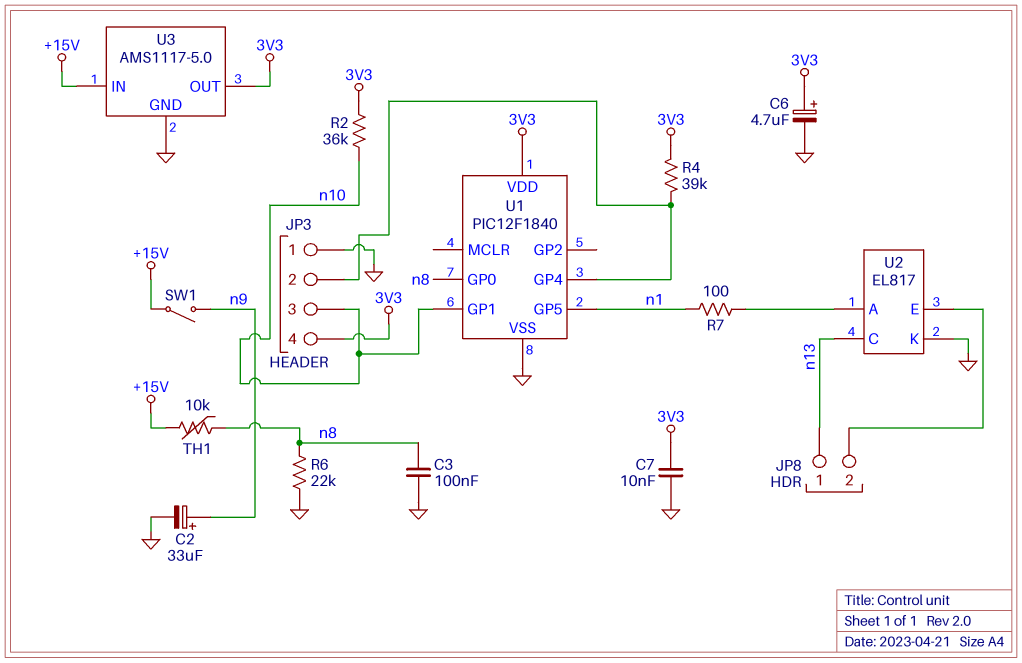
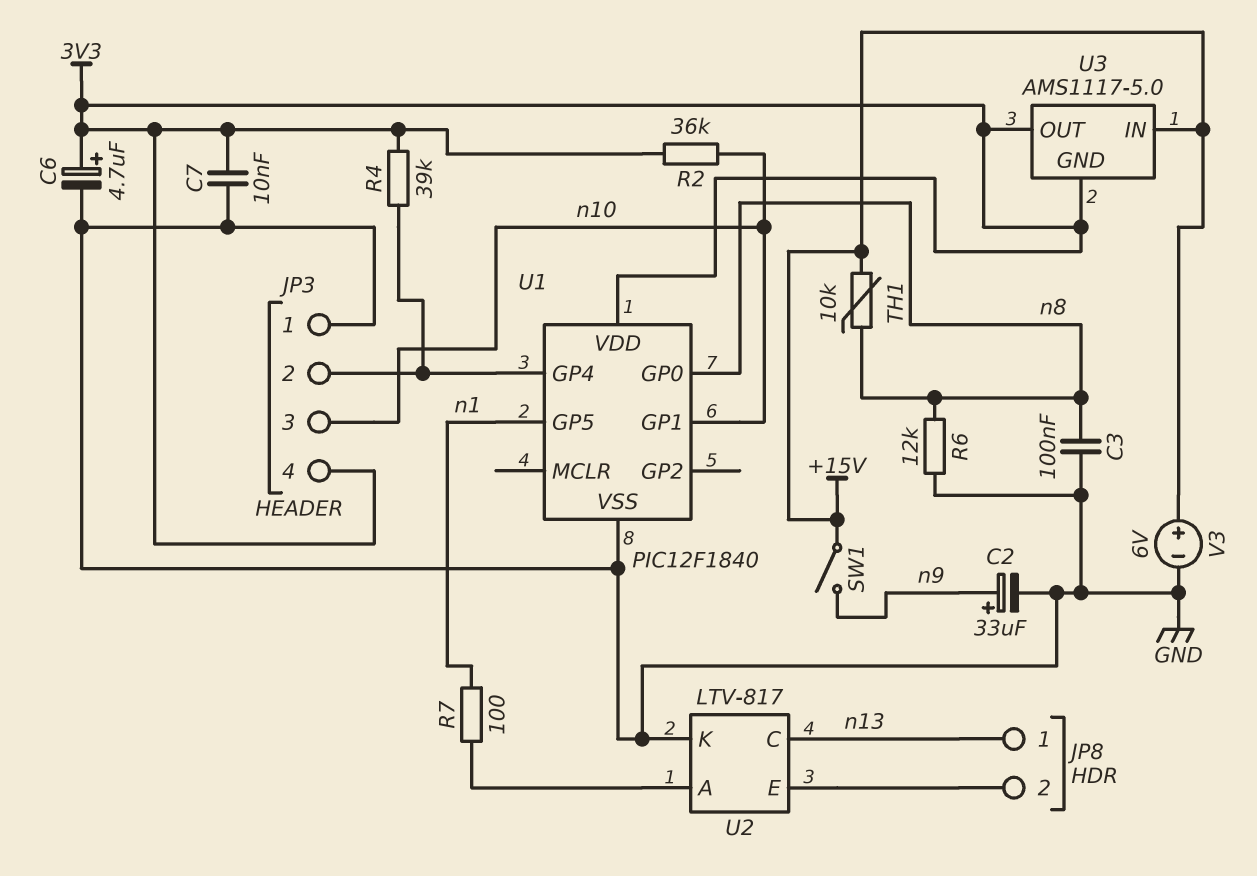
R6: 22k (GND, n8) -> 12k (GND, n8)
U2: EL817 -> LTV-817
U3 pin GND: GND -> 3V3
V3: none -> 6V (plus +15V, minus GND)

